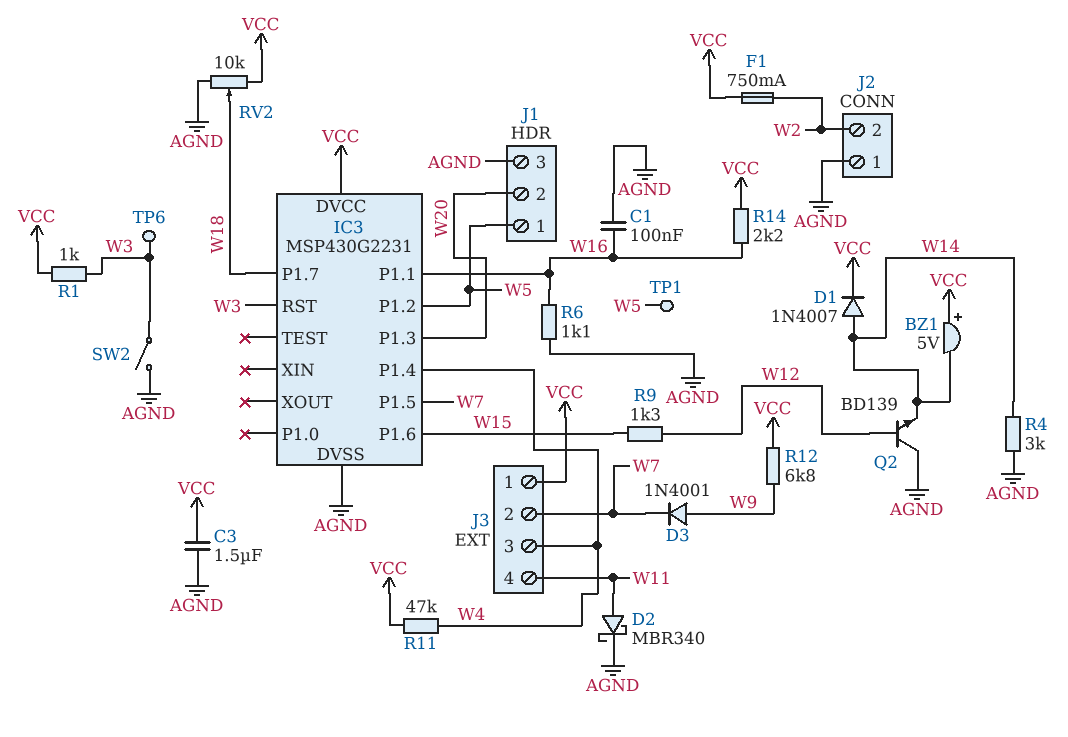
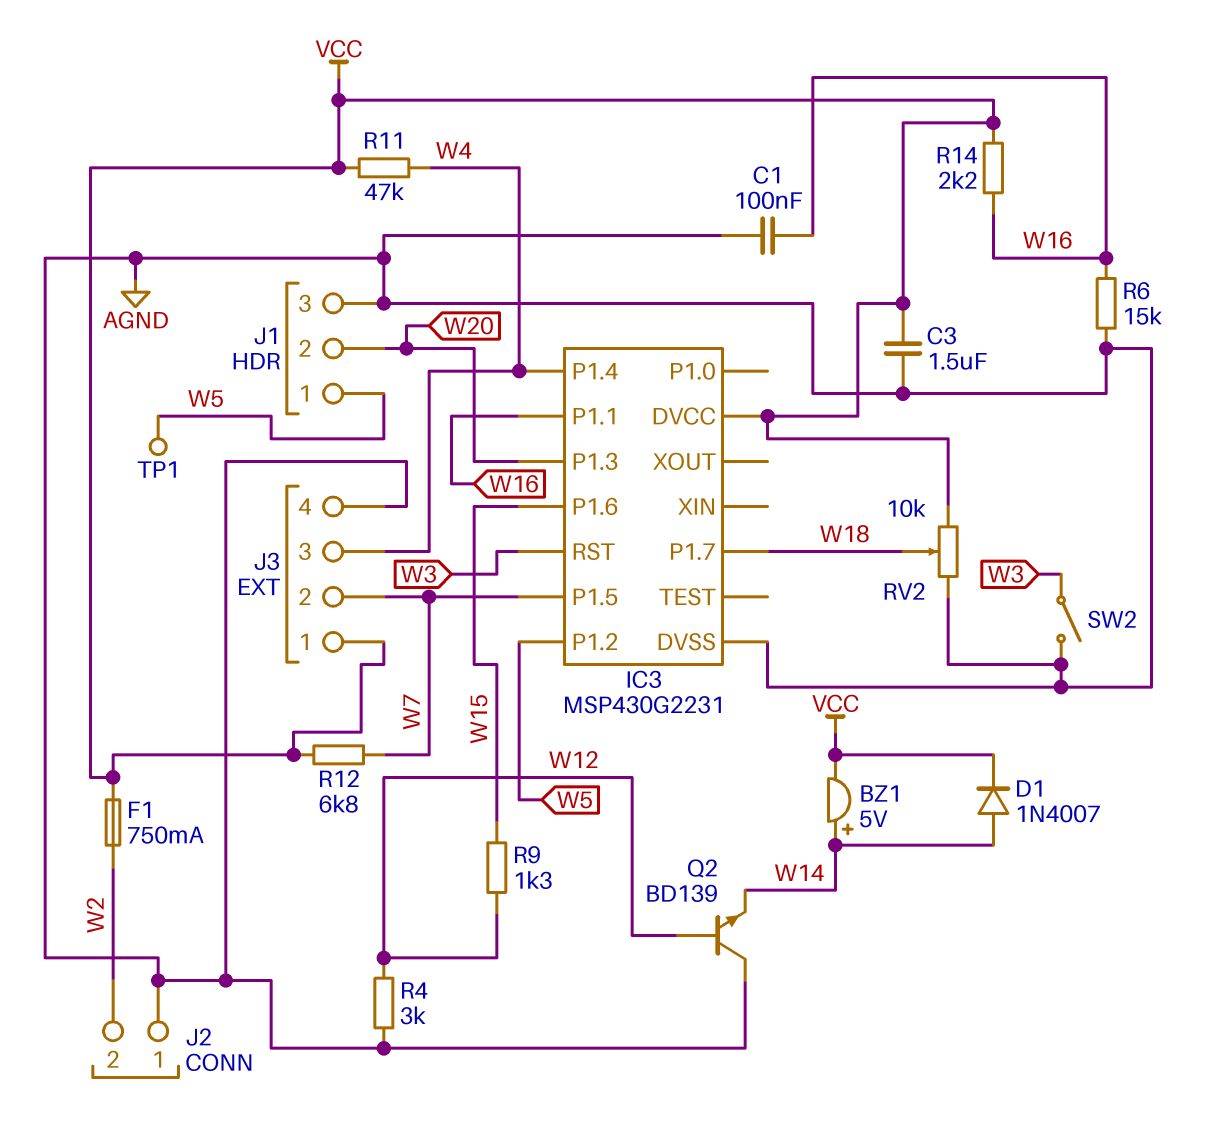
BZ1: buzzer 5V (plus VCC, minus W14) -> buzzer 5V (plus W14, minus VCC)
D2: schottky MBR340 (A W11, K AGND) -> none
D3: diode 1N4001 (A W9, K W7) -> none
J3 pin 4: W11 -> AGND
R1: 1k (VCC, W3) -> none
R4: 3k (AGND, W14) -> 3k (AGND, W12)
R6: 1.1k (AGND, W16) -> 15k (AGND, W16)
R12: 6.8k (VCC, W9) -> 6.8k (VCC, W7)
TP6: test point (W3) -> none

